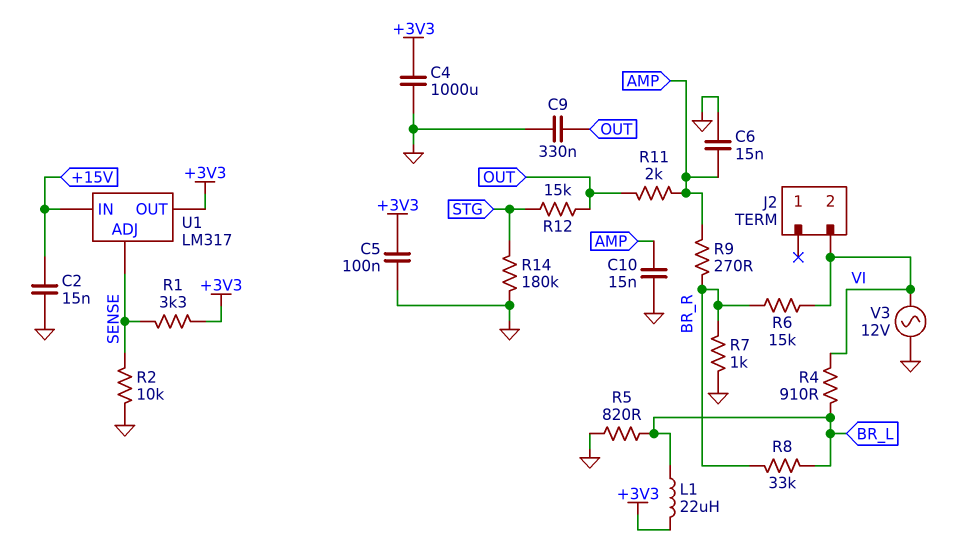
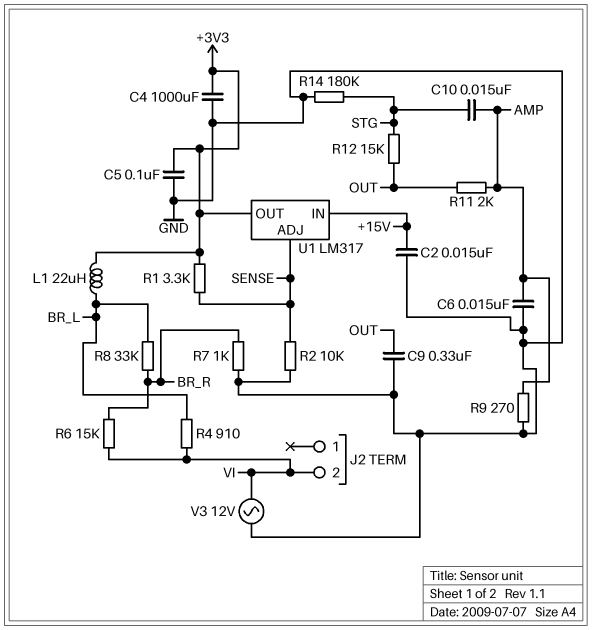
C10: 15nF (AMP, GND) -> 15nF (AMP, STG)
R5: 820 (BR_L, GND) -> none
R9: 270 (AMP, BR_R) -> 270 (AMP, GND)

